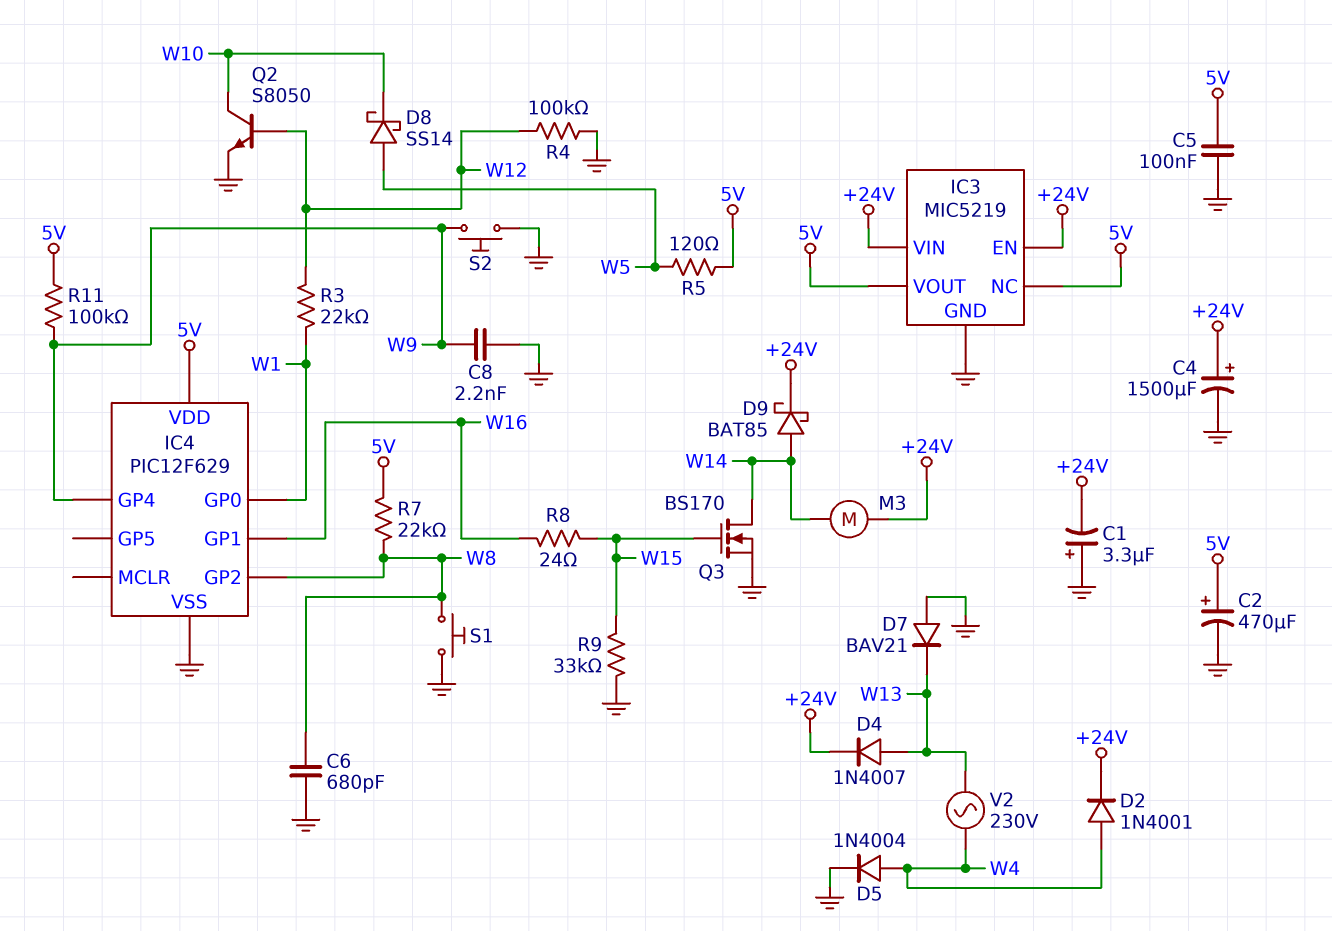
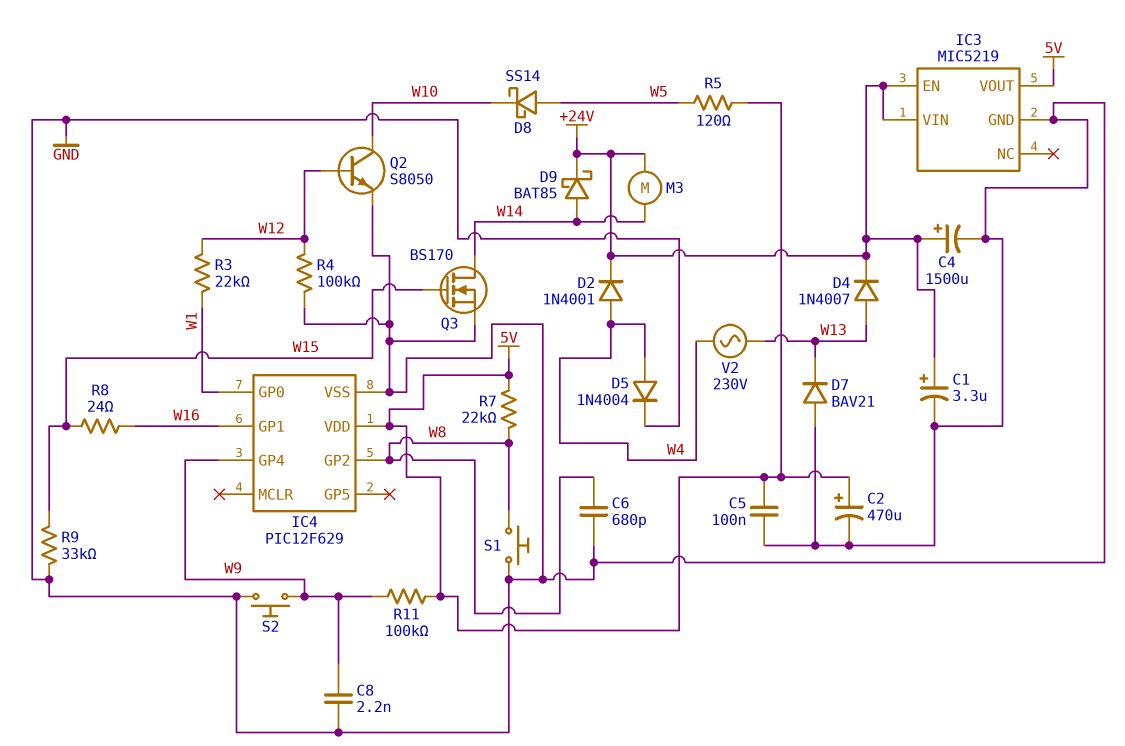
C1: 3.3uF (plus GND, minus +24V) -> 3.3uF (plus +24V, minus GND)
IC3 pin NC: 5V -> none

